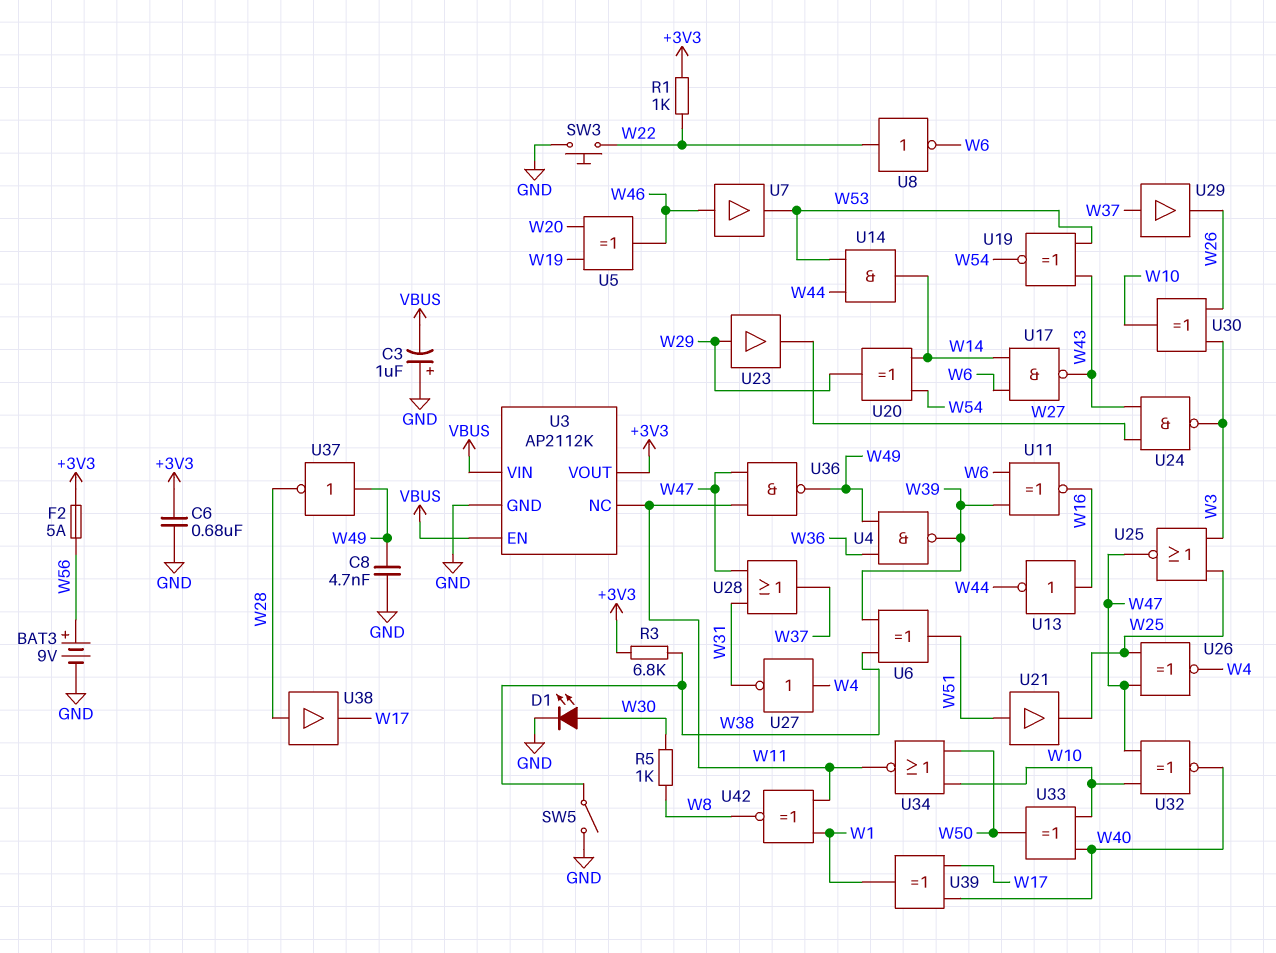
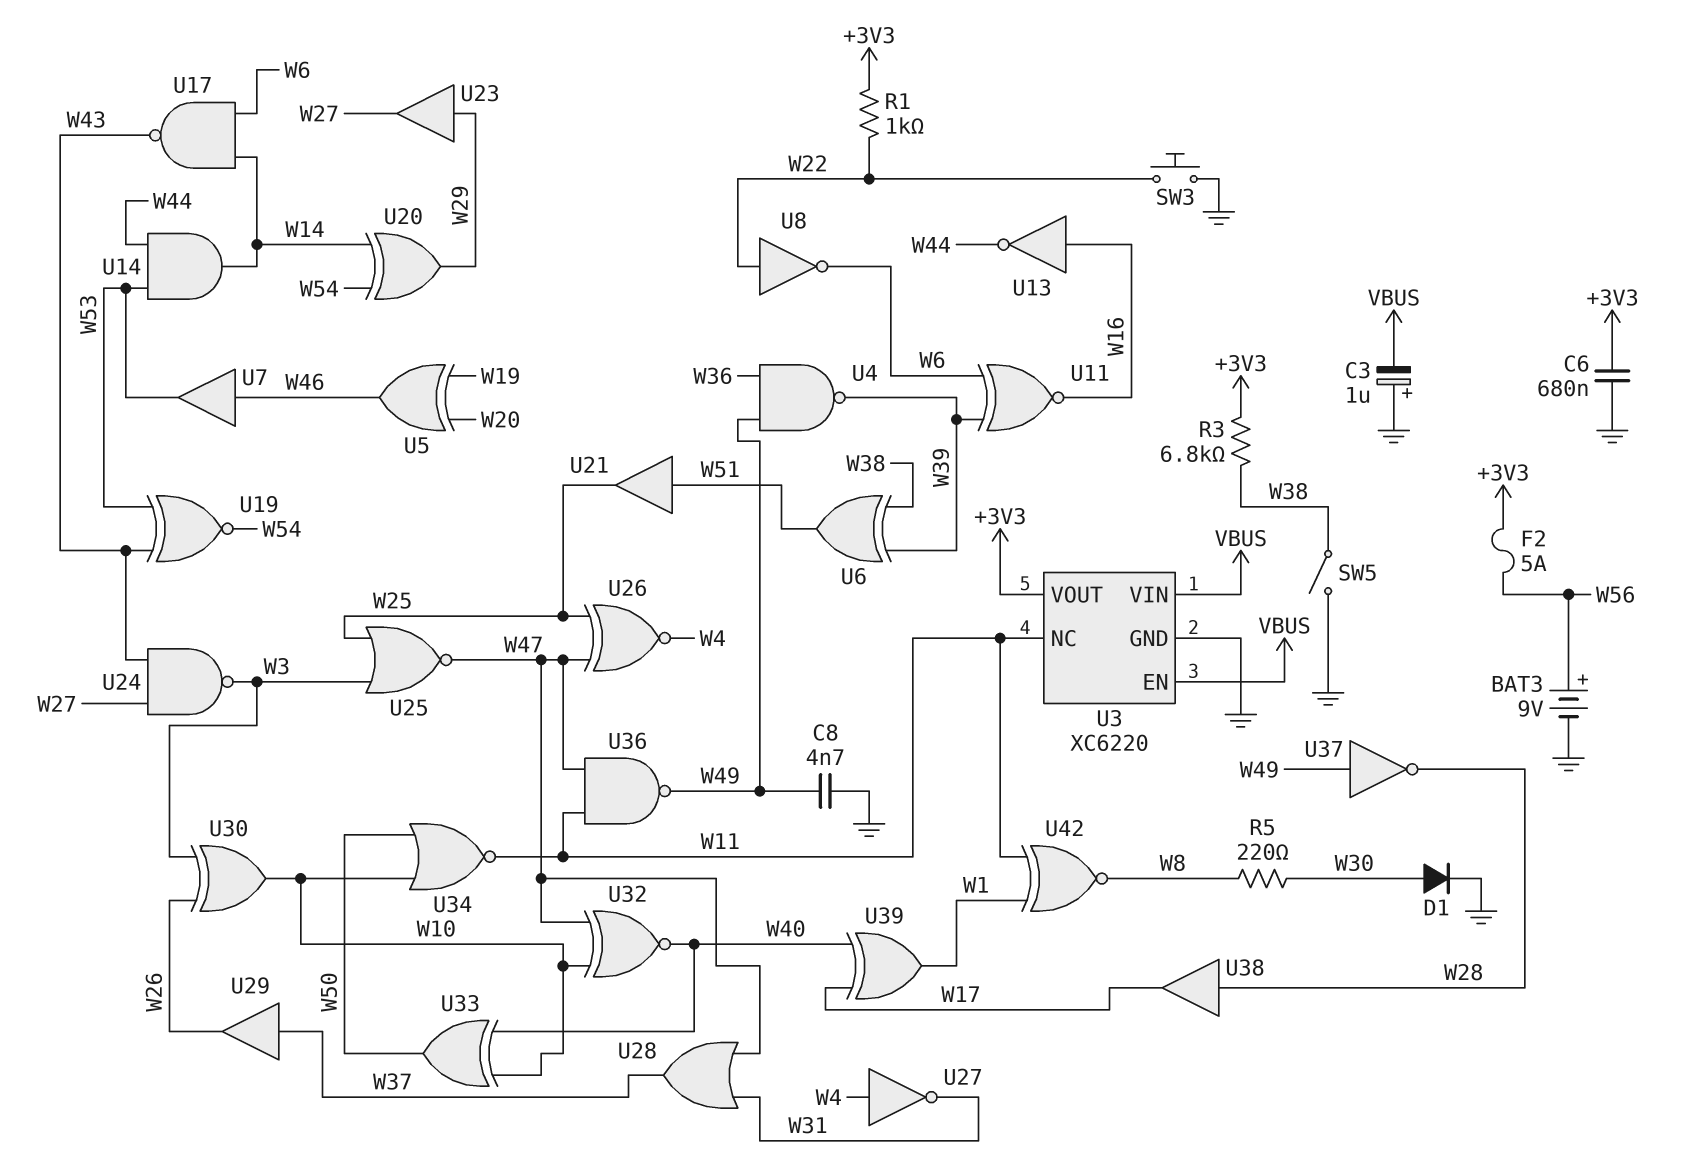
D1: LED (A W30, K GND) -> diode (A W30, K GND)
R5: 1k (W8, W30) -> 220 (W8, W30)
U3: AP2112K -> XC6220

